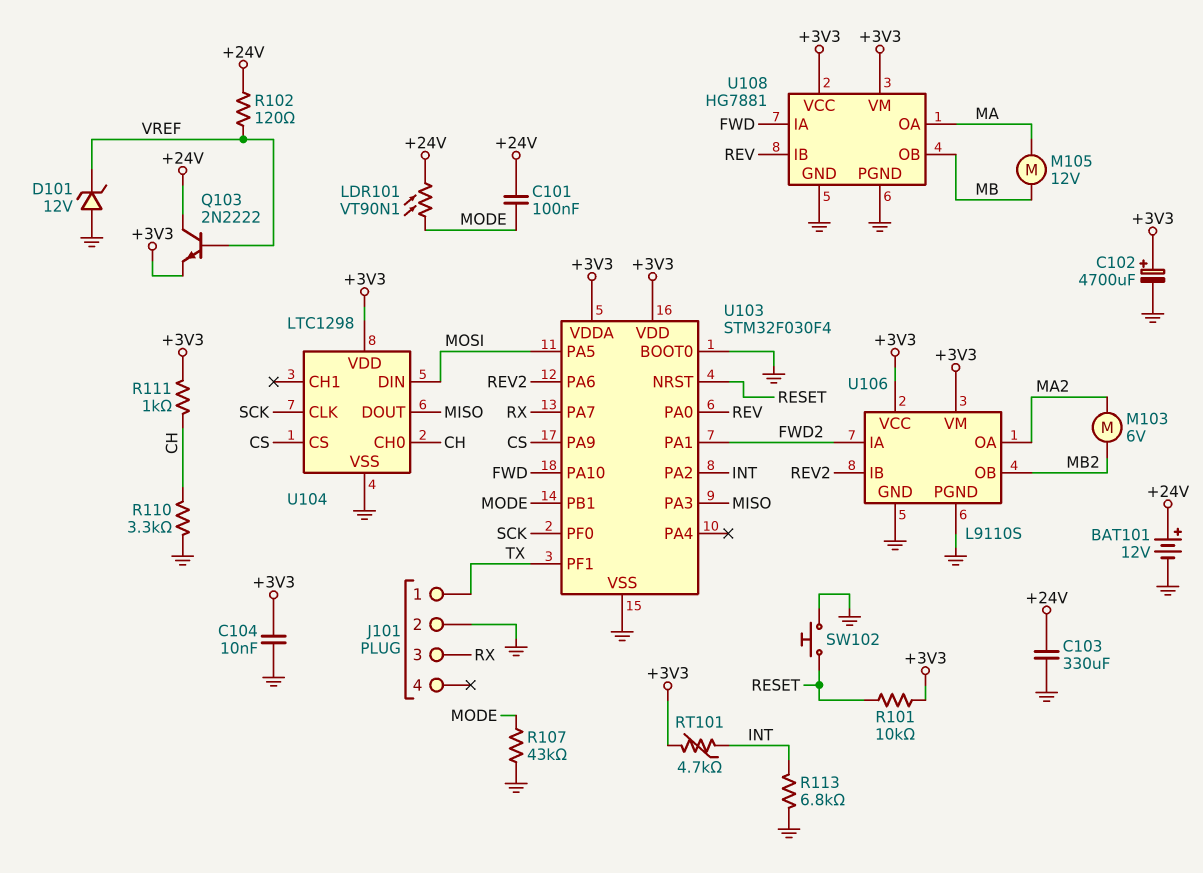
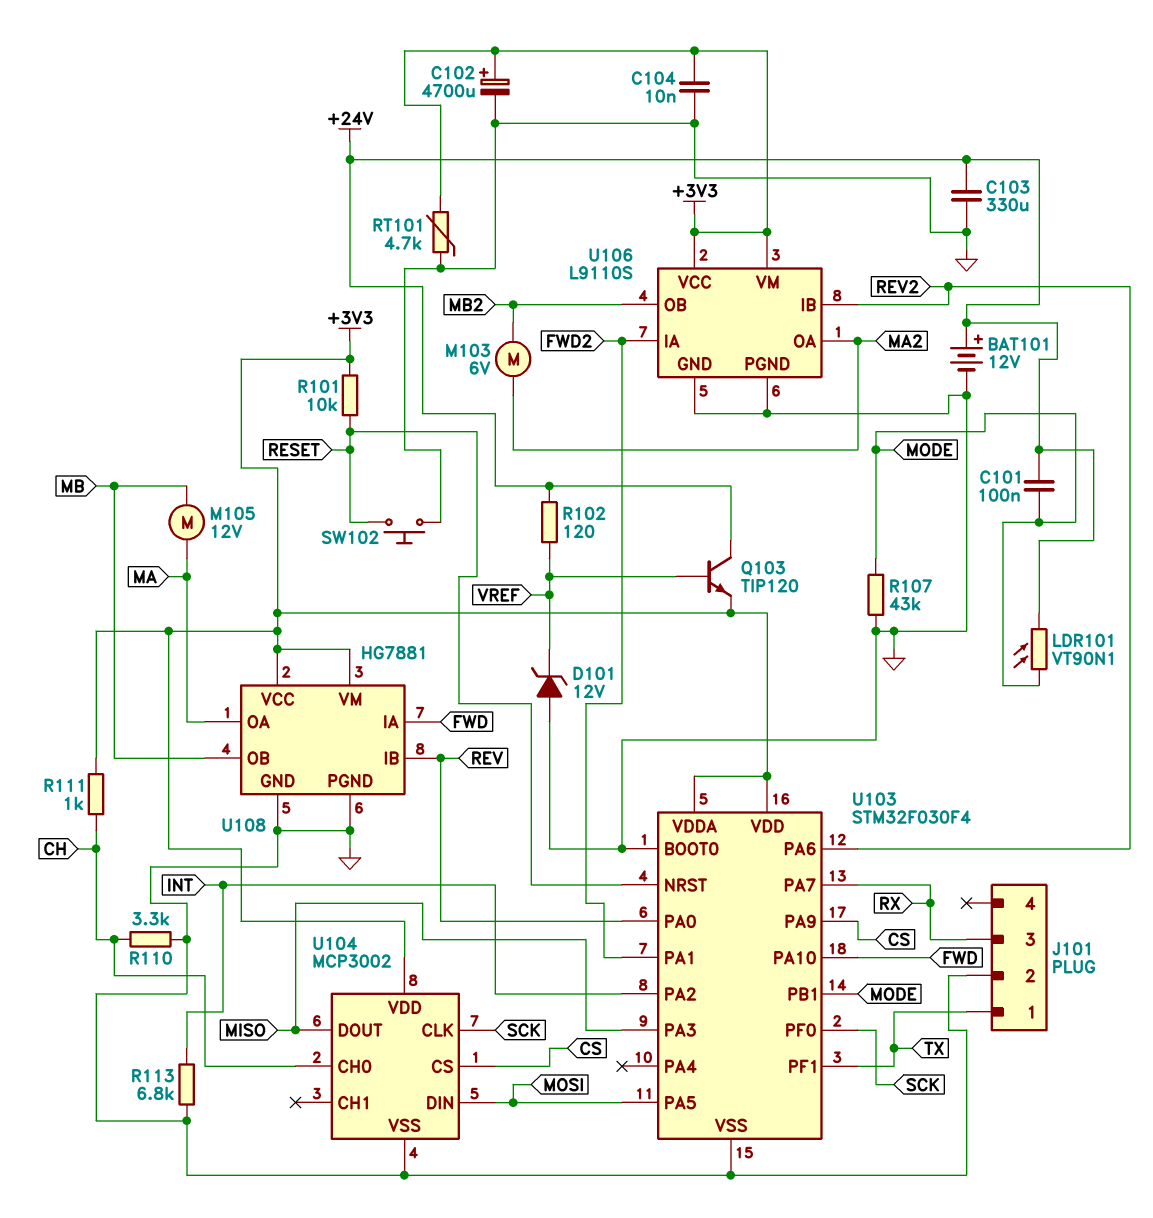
Q103: NPN 2N2222 (B VREF, C +24V, E +3V3) -> NPN TIP120 (B VREF, C +24V, E +3V3)
RT101: 4.7k (+3V3, INT) -> 4.7k (+3V3, GND)
U104: LTC1298 -> MCP3002

